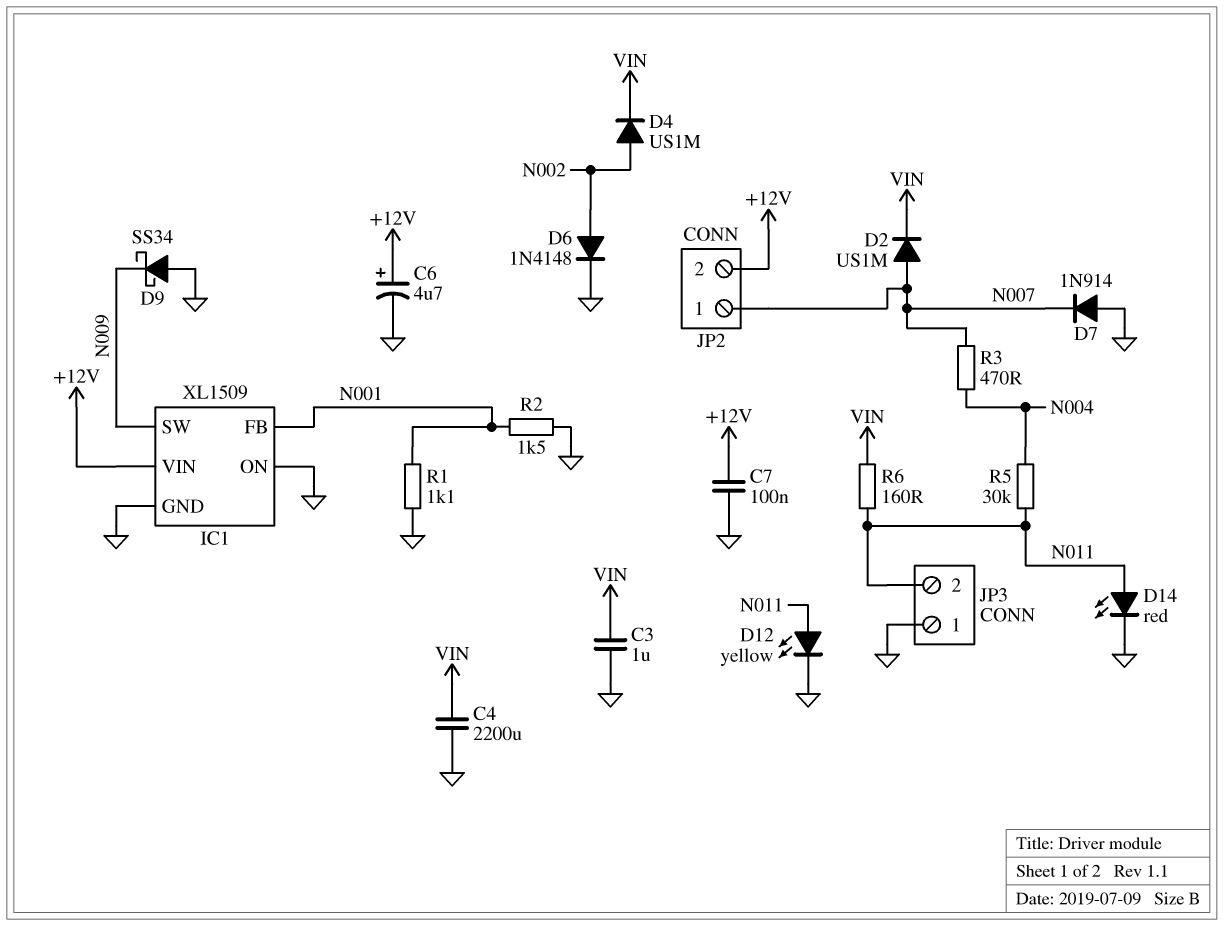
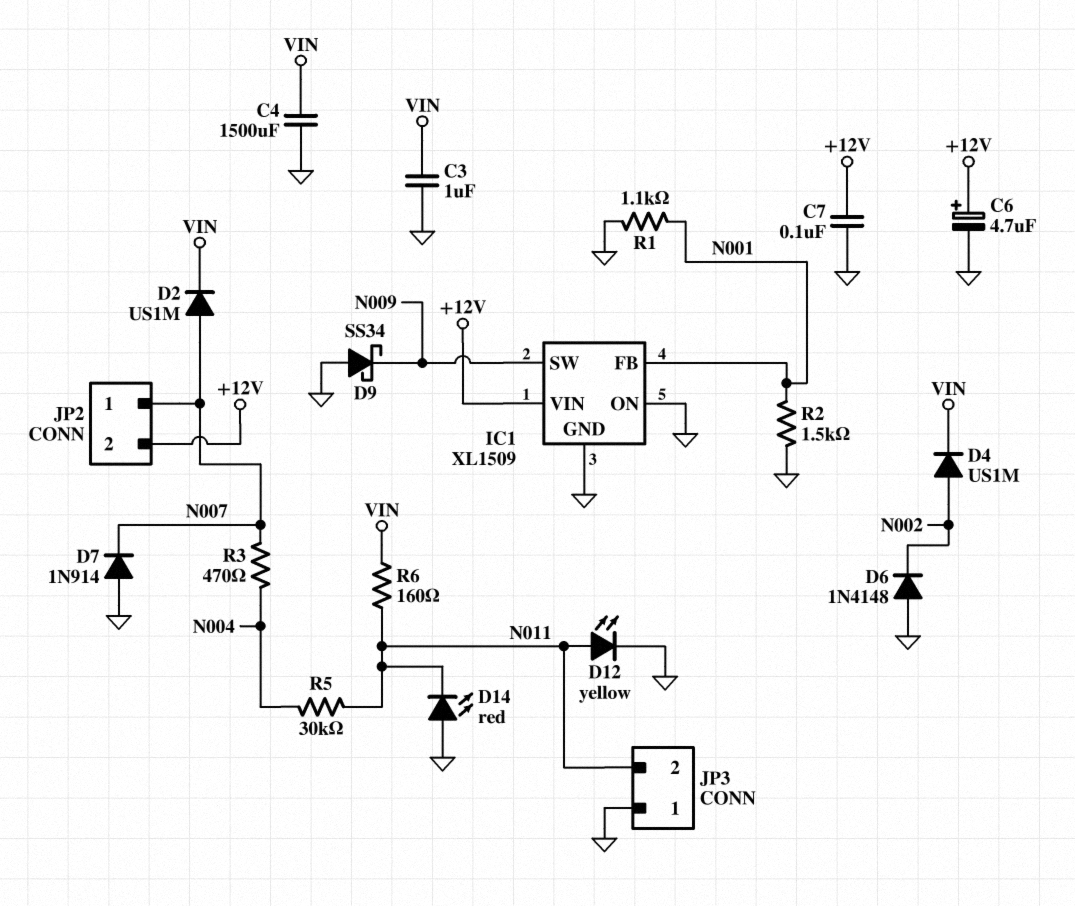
C4: 2200uF (GND, VIN) -> 1500uF (GND, VIN)
D6: diode 1N4148 (A N002, K GND) -> diode 1N4148 (A GND, K N002)
D14: LED red (A N011, K GND) -> LED red (A GND, K N011)

